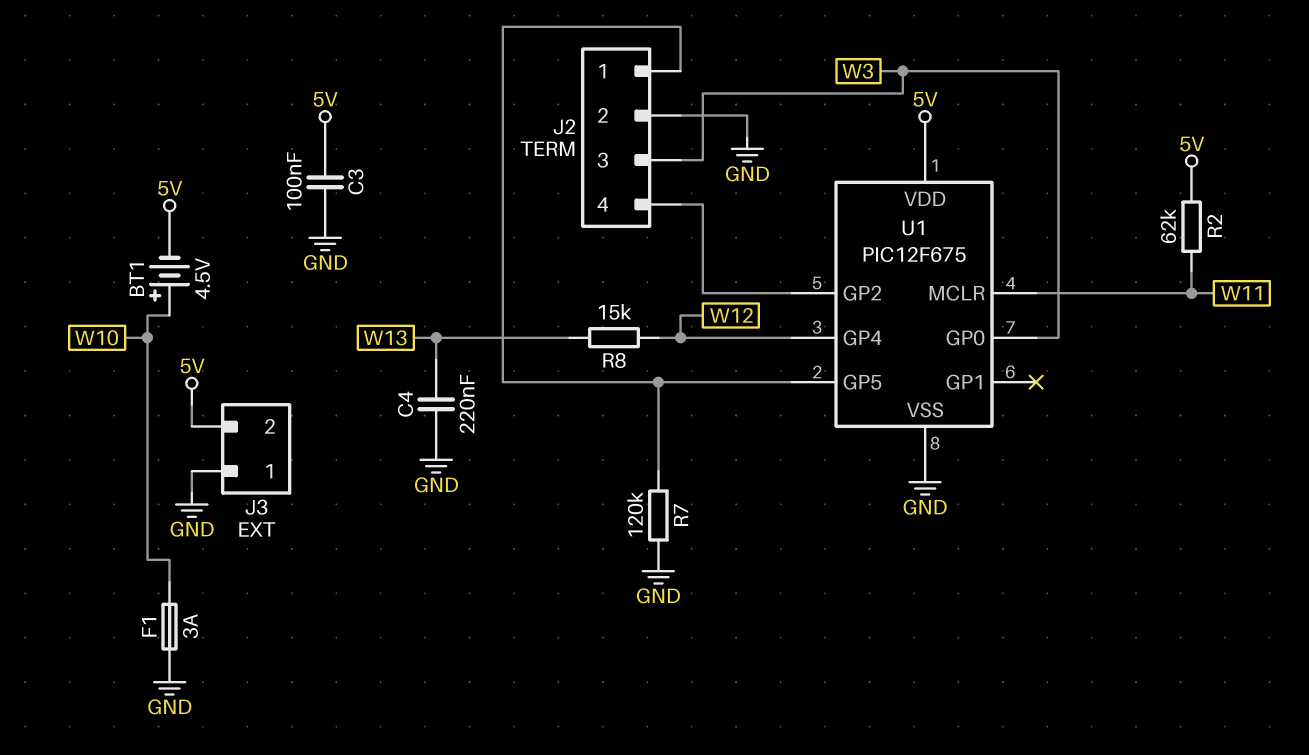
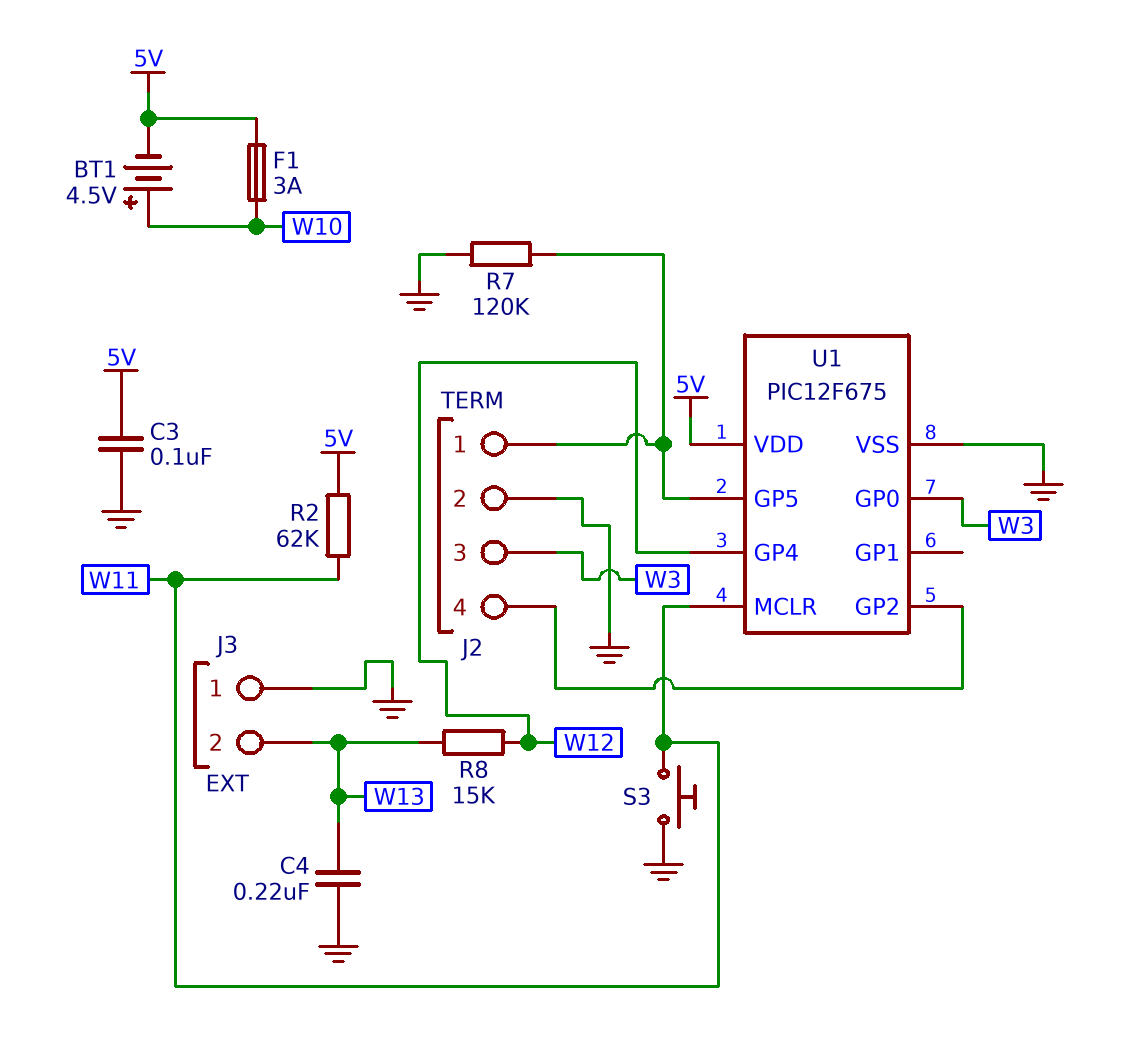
F1: 3A (GND, W10) -> 3A (5V, W10)
J3 pin 2: 5V -> W13
S3: none -> button (GND, W11)

